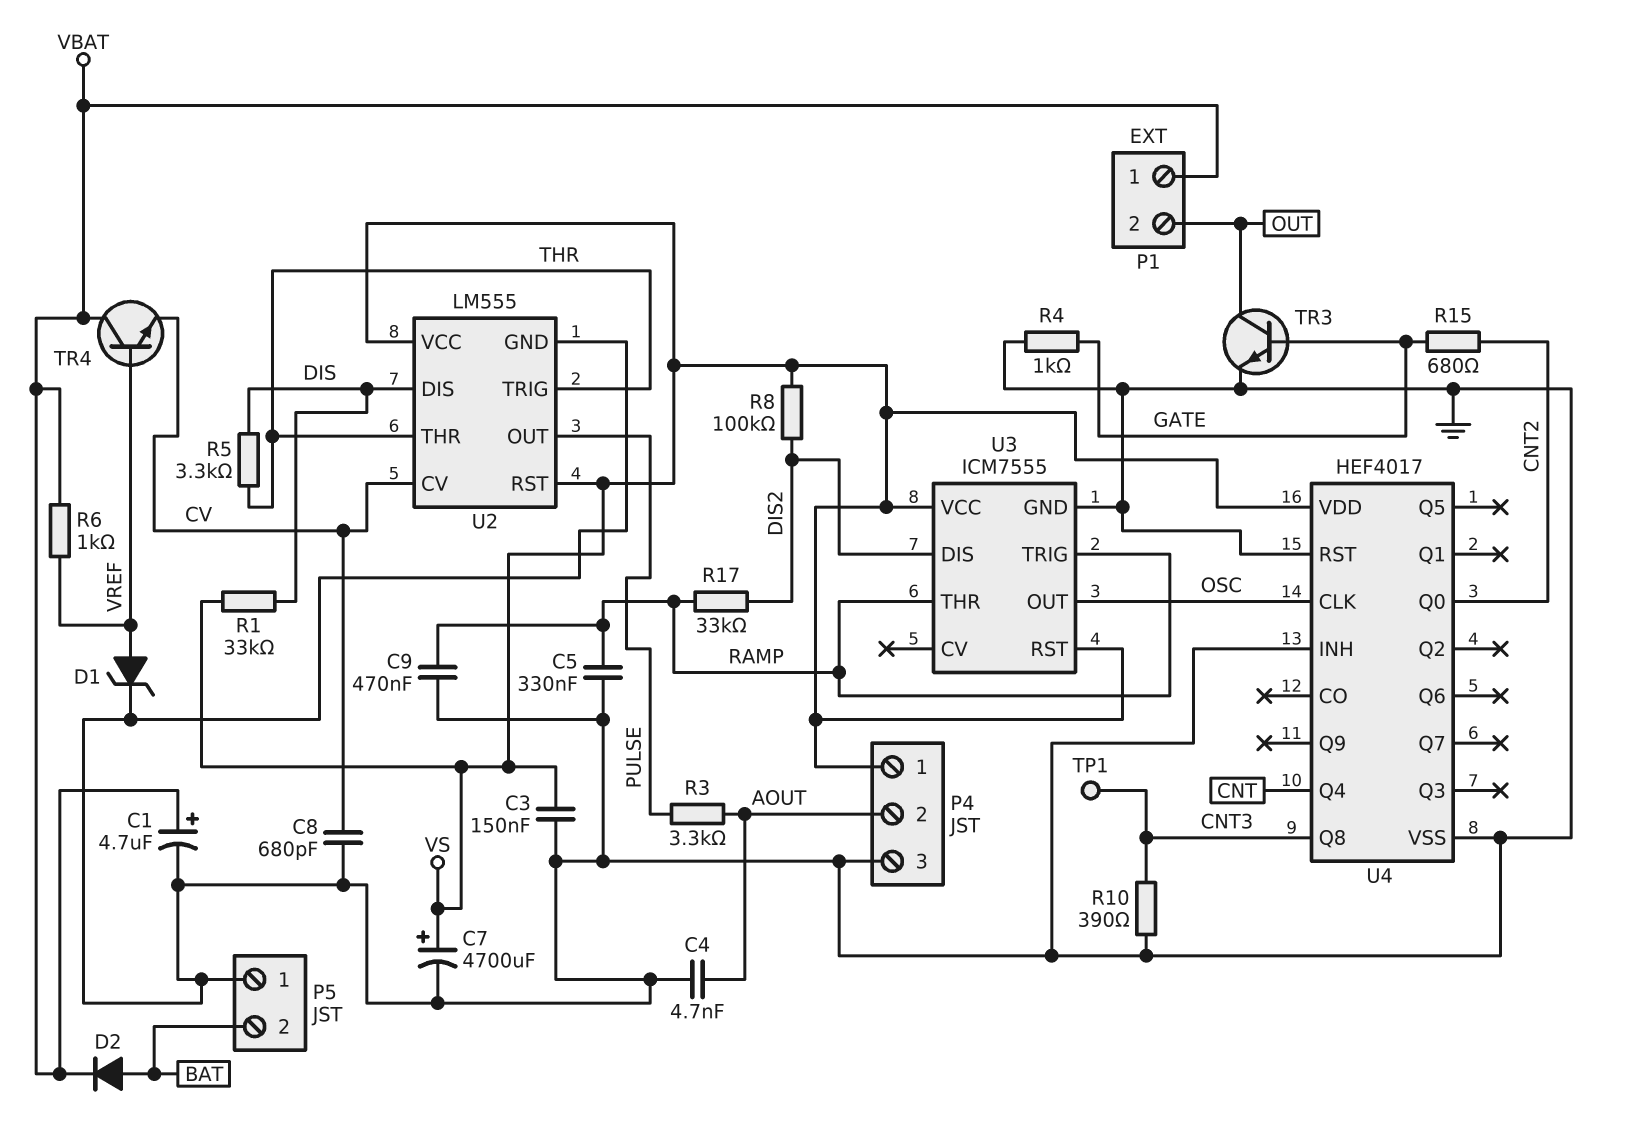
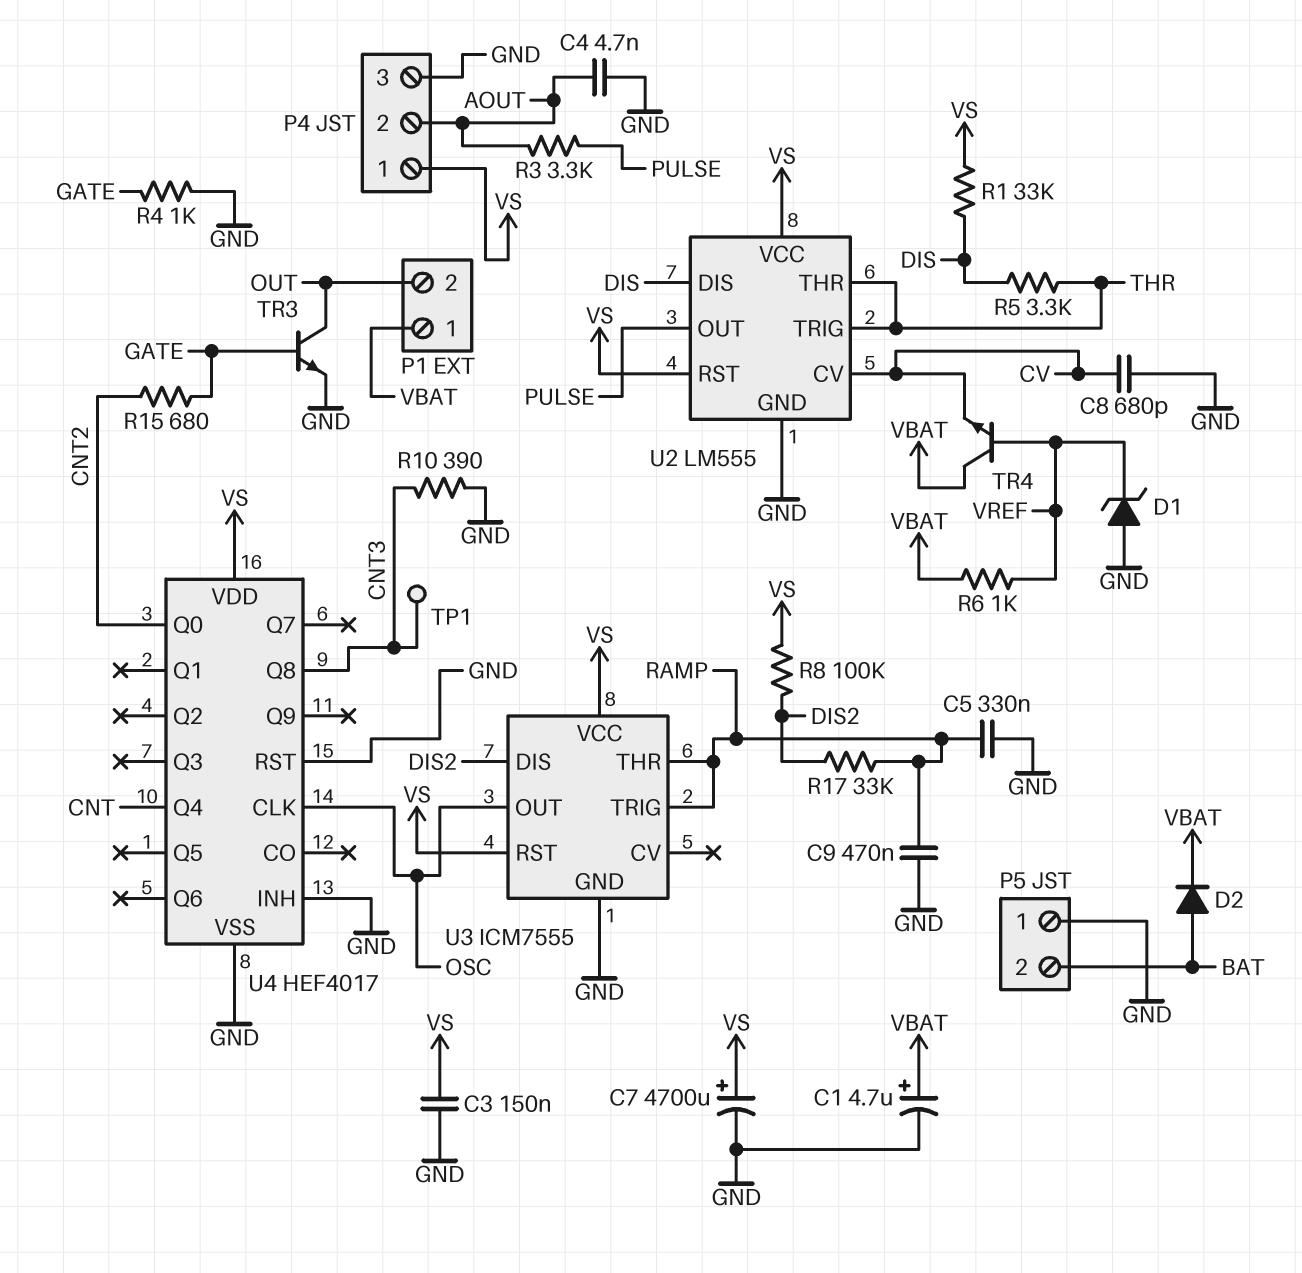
D1: zener (A VREF, K GND) -> zener (A GND, K VREF)

